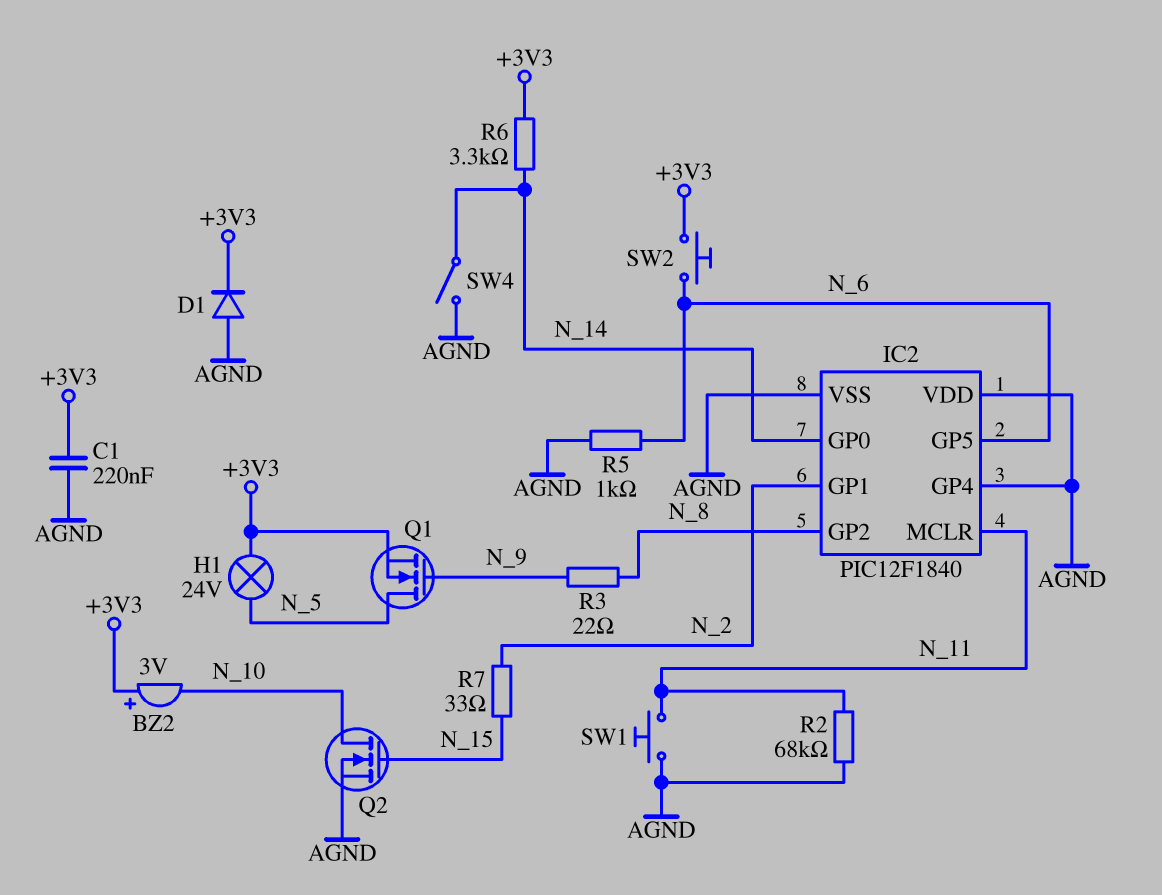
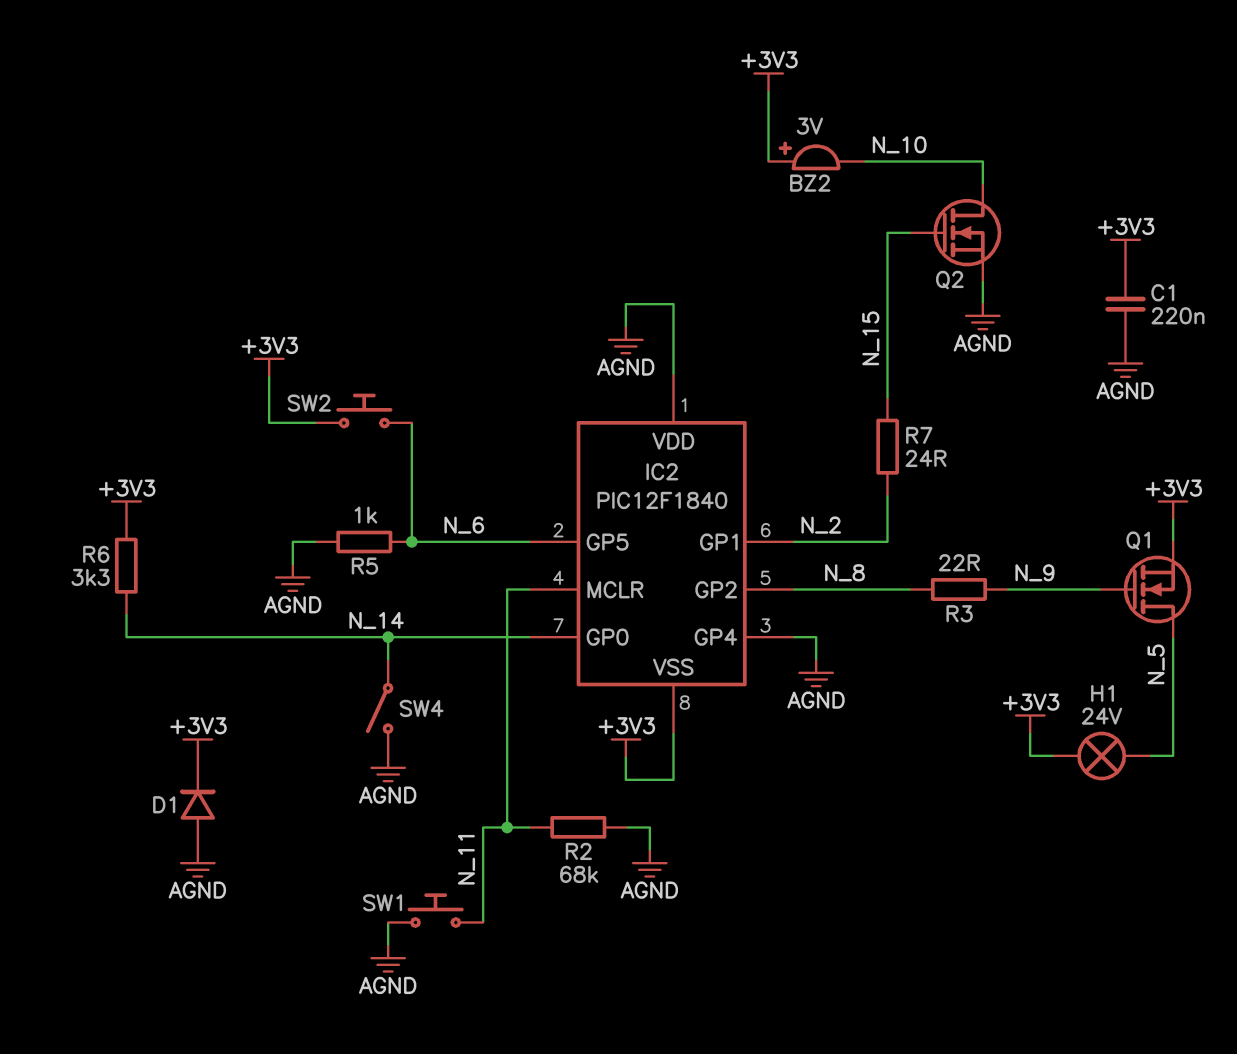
IC2 pin VSS: AGND -> +3V3
R7: 33 (N_2, N_15) -> 24 (N_2, N_15)

